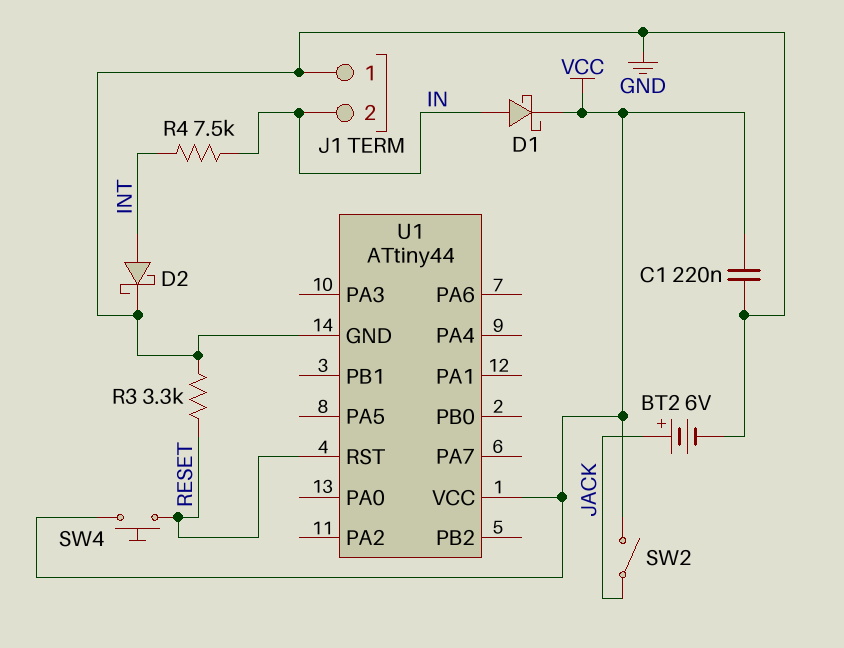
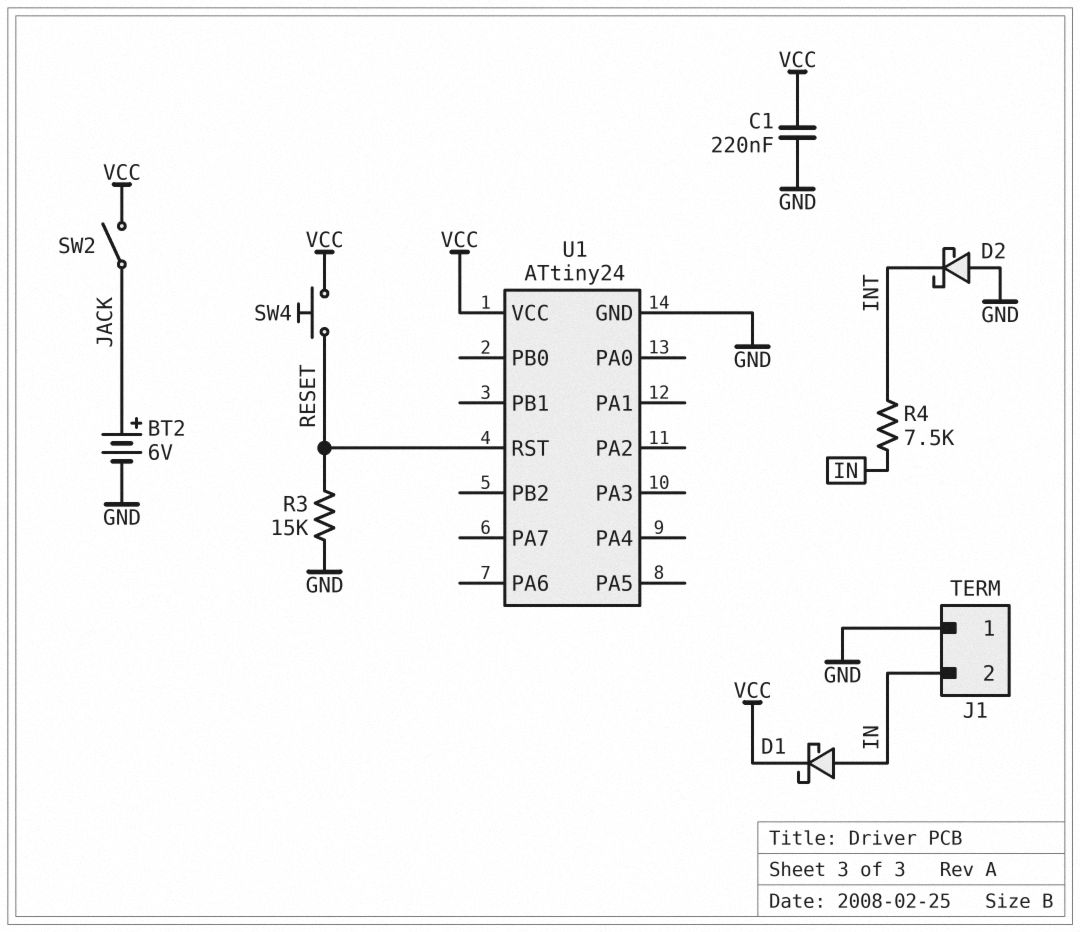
D2: schottky (A INT, K GND) -> schottky (A GND, K INT)
R3: 3.3k (GND, RESET) -> 15k (GND, RESET)
U1: ATtiny44 -> ATtiny24

